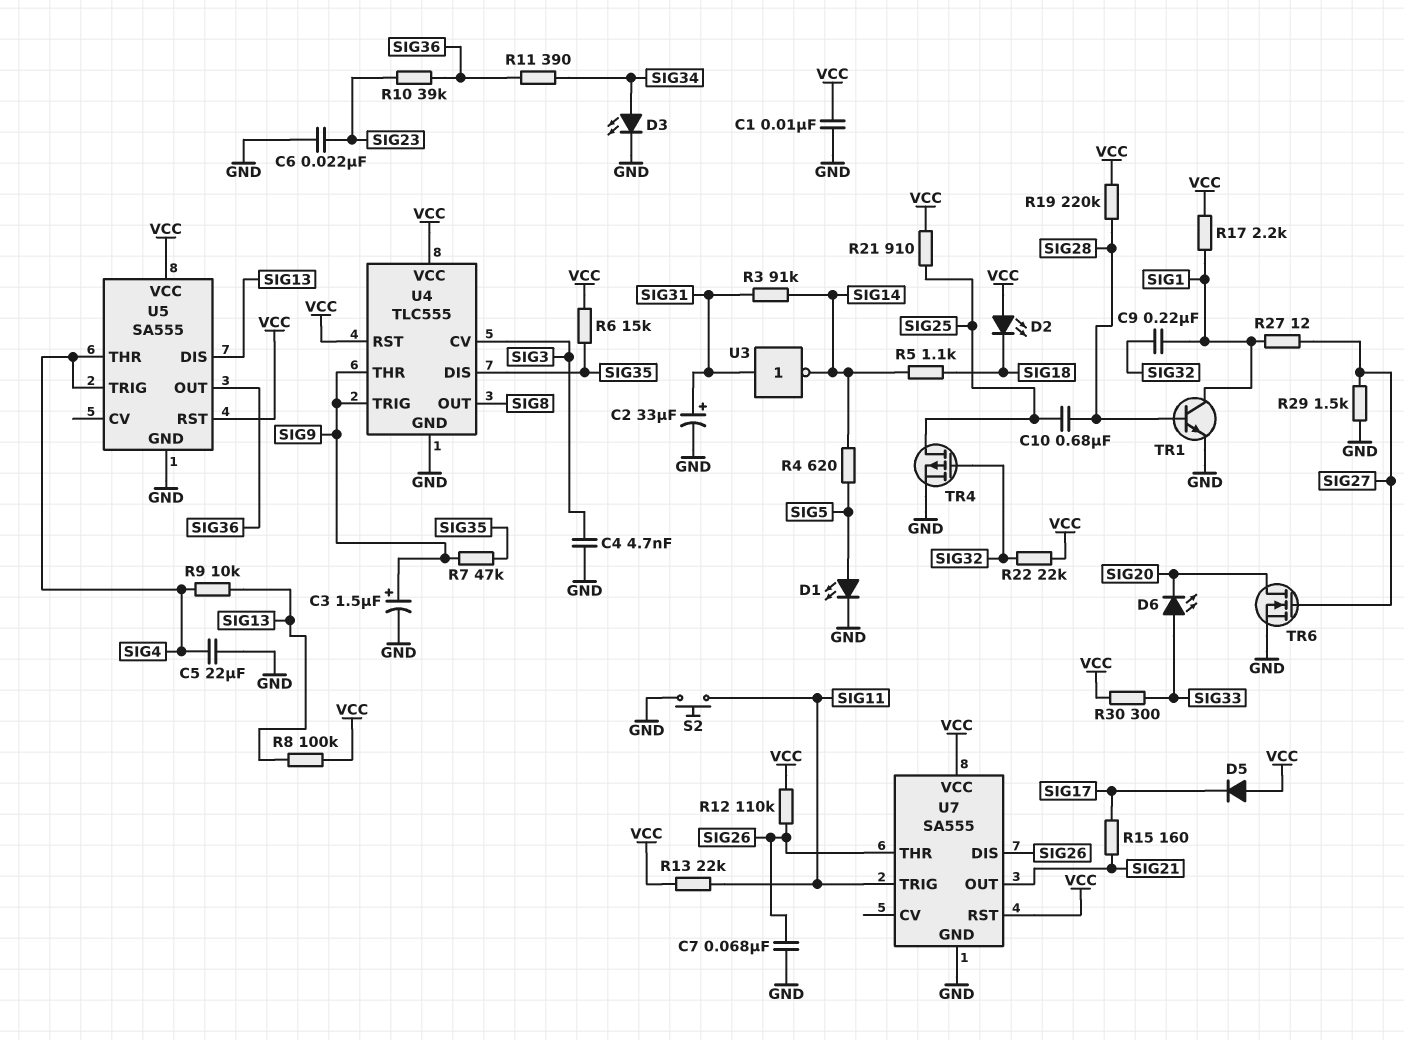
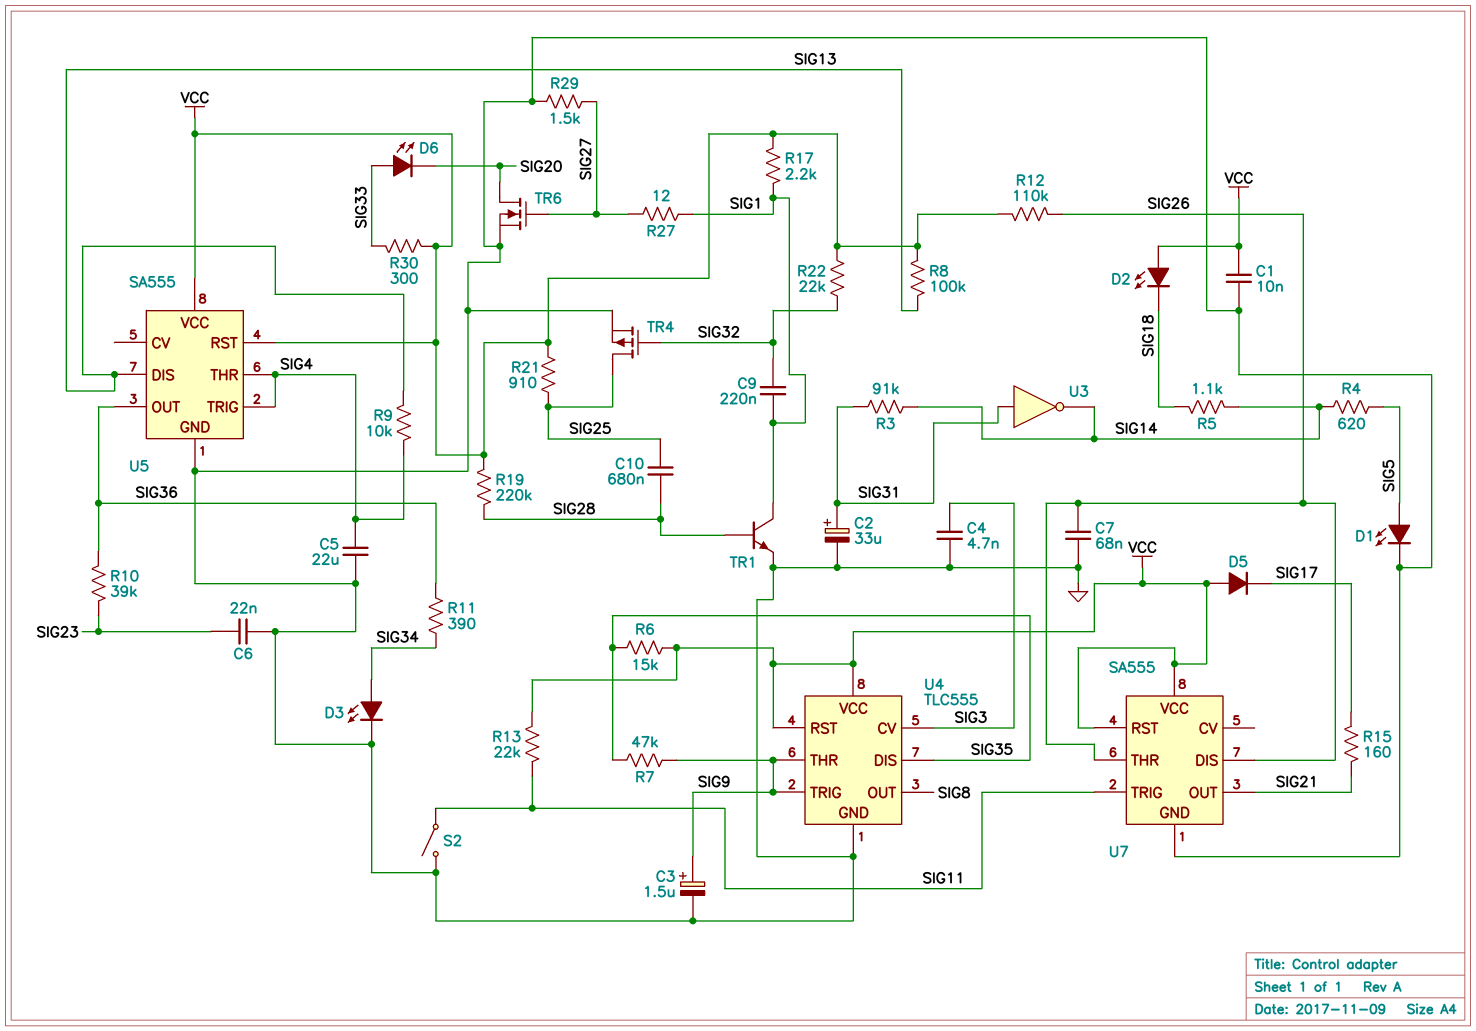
S2: button (GND, SIG11) -> switch (GND, SIG11)

